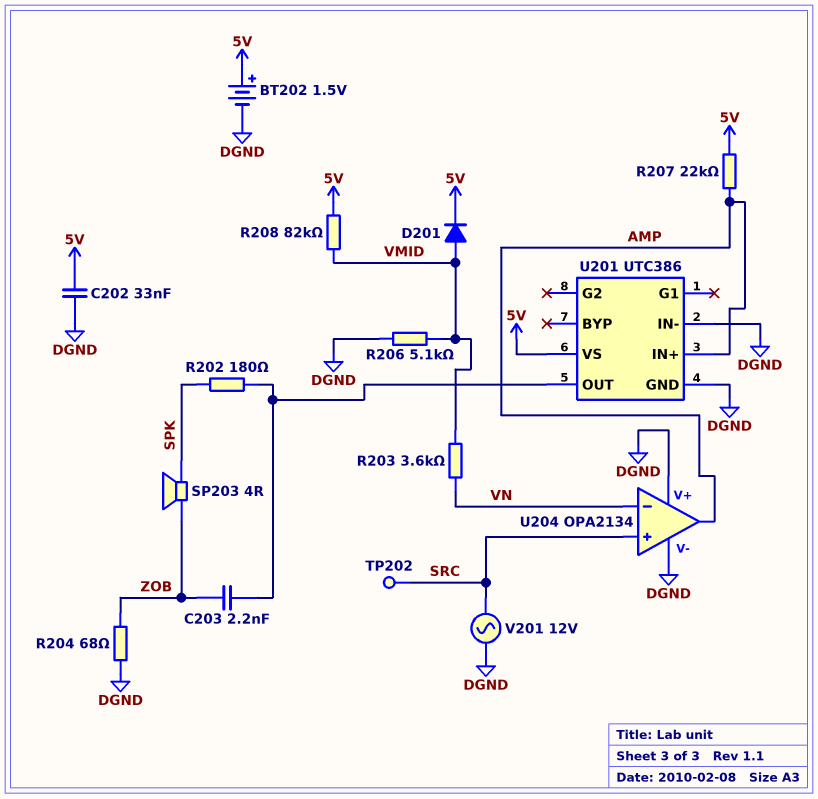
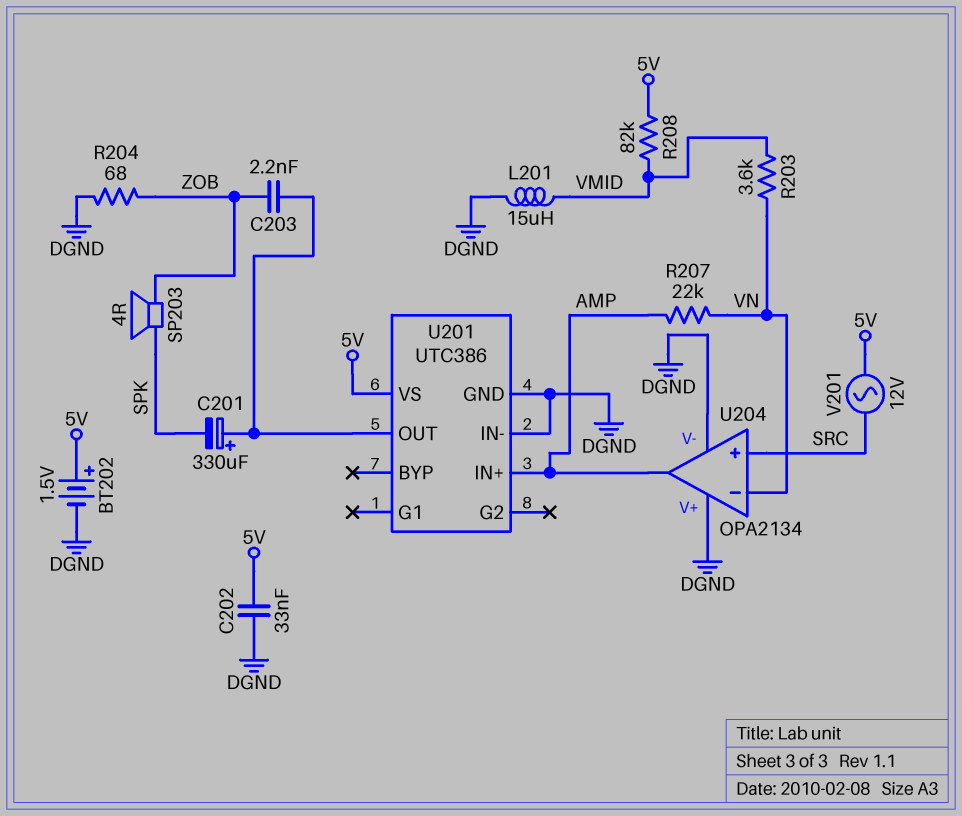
C201: none -> 330uF (plus U201/OUT, minus SPK)
D201: diode (A VMID, K 5V) -> none
L201: none -> 15uH (DGND, VMID)
R202: 180 (SPK, U201/OUT) -> none
R206: 5.1k (DGND, VMID) -> none
R207: 22k (5V, AMP) -> 22k (AMP, VN)
TP202: test point (SRC) -> none
V201: AC 12V (DGND, SRC) -> AC 12V (5V, SRC)

